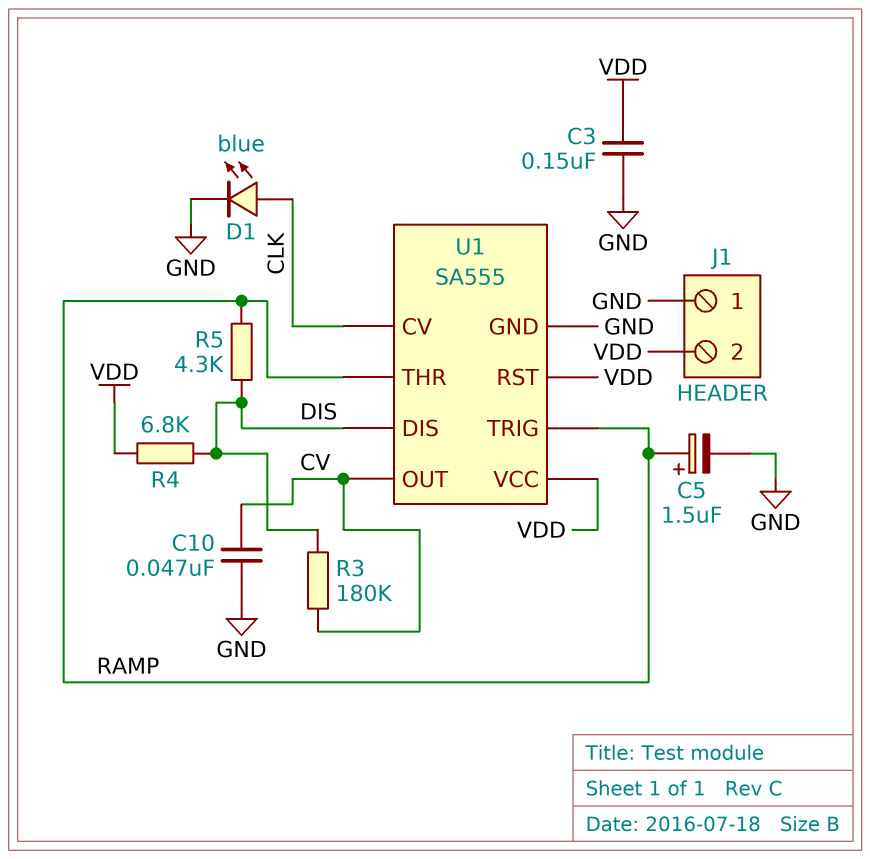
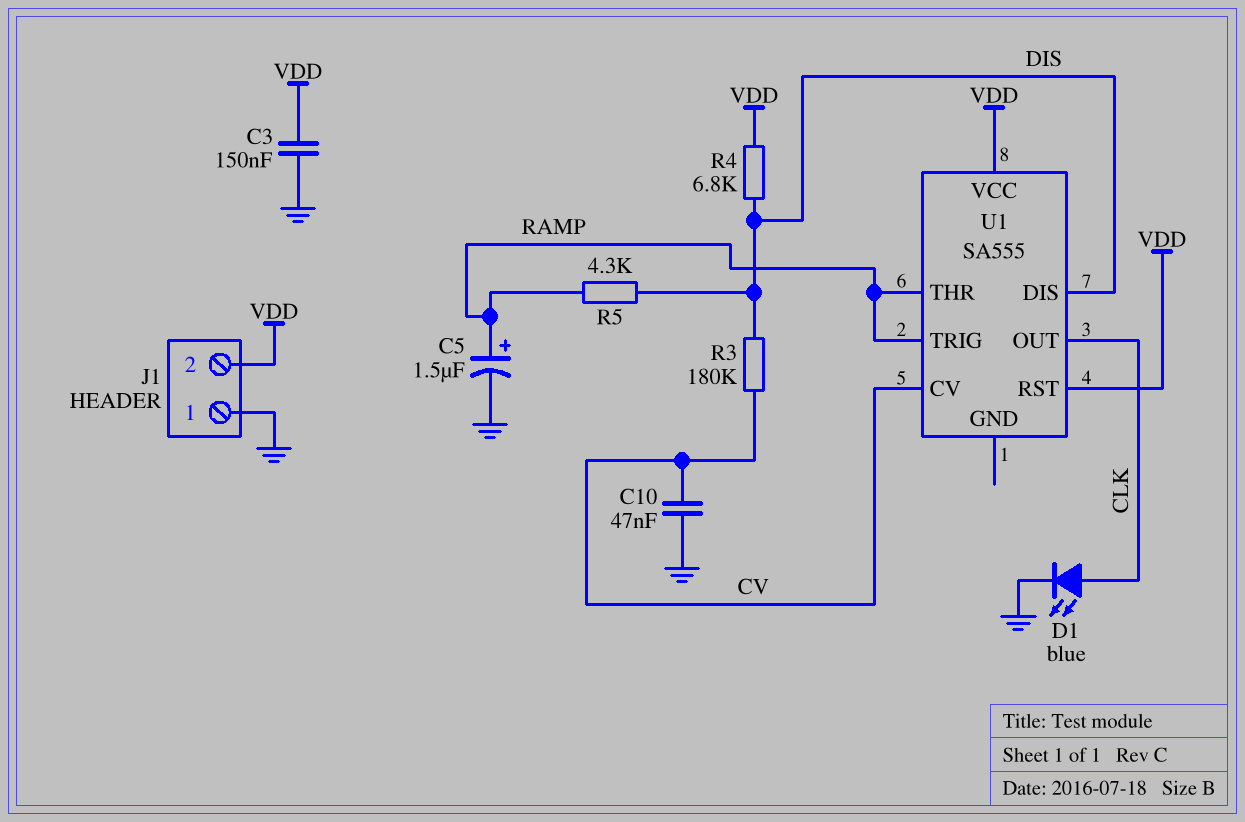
U1 pin CV: CLK -> CV
U1 pin GND: GND -> none
U1 pin OUT: CV -> CLK

